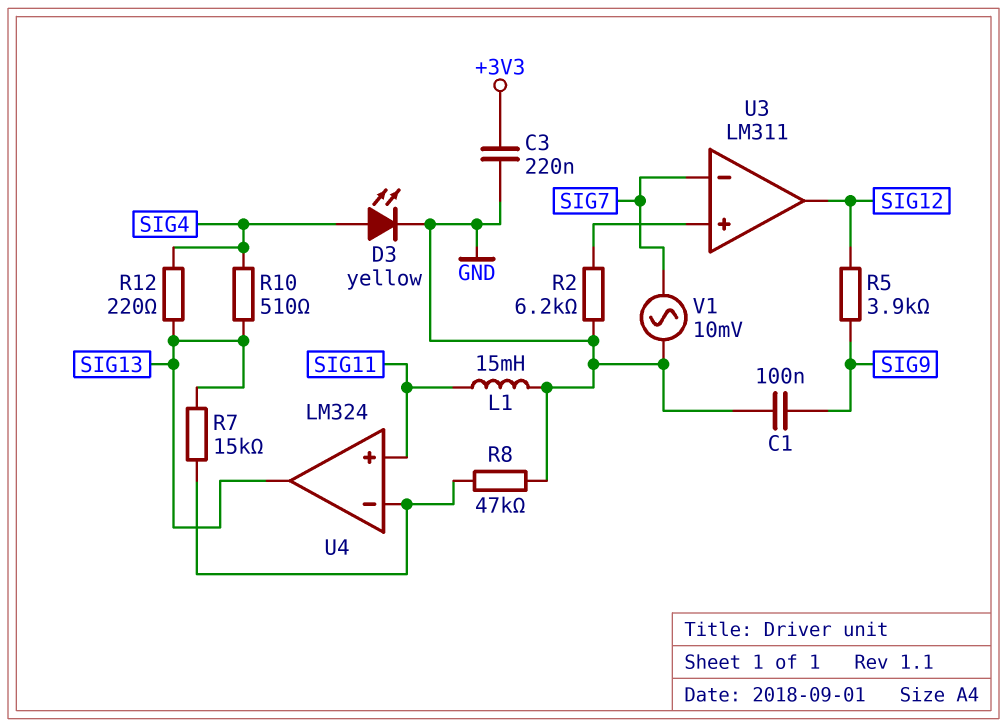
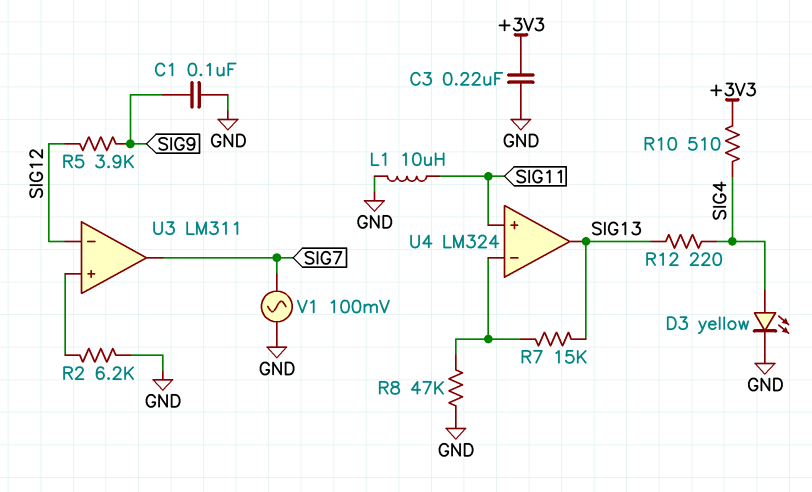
L1: 15mH (GND, SIG11) -> 10uH (GND, SIG11)
R10: 510 (SIG4, SIG13) -> 510 (+3V3, SIG4)
U3 pin in-: SIG7 -> SIG12
U3 pin out: SIG12 -> SIG7
V1: AC 10mV (GND, SIG7) -> AC 100mV (GND, SIG7)

